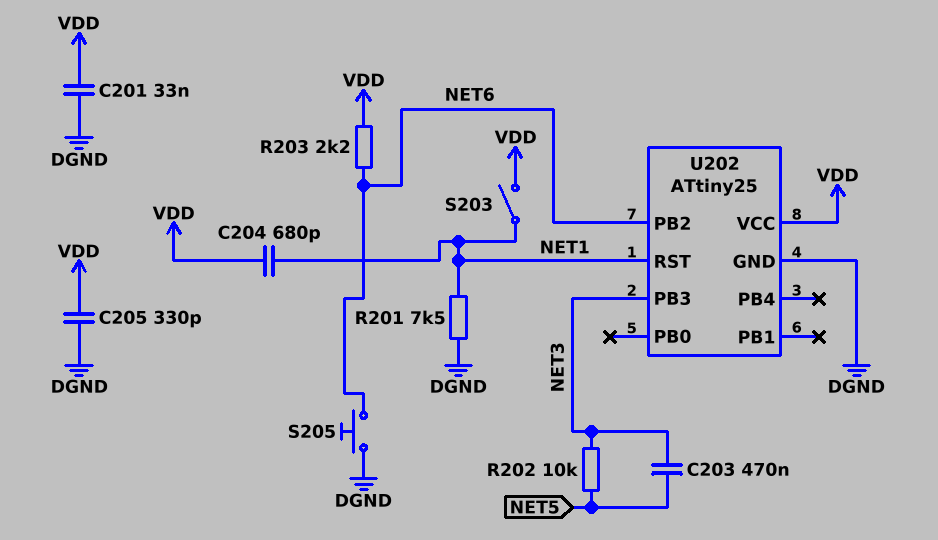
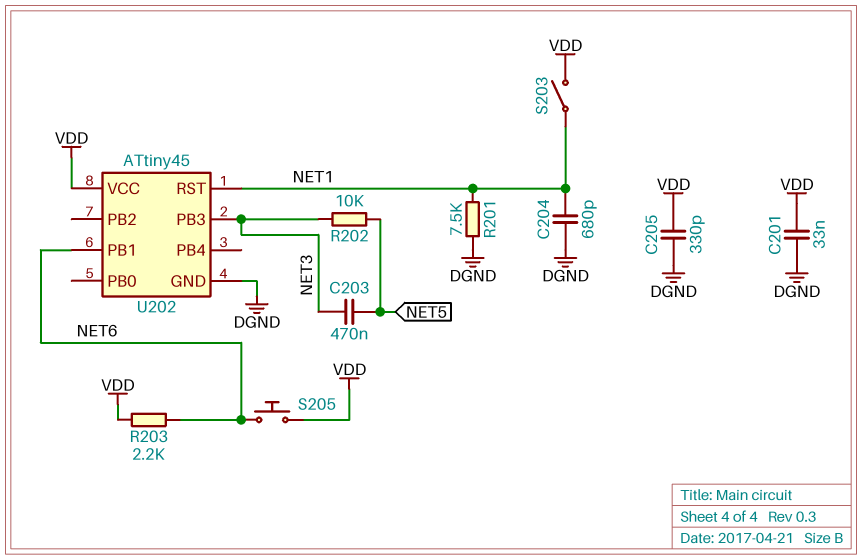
C204: 680pF (NET1, VDD) -> 680pF (DGND, NET1)
S205: button (DGND, NET6) -> button (NET6, VDD)
U202: ATtiny25 -> ATtiny45
U202 pin PB1: none -> NET6
U202 pin PB2: NET6 -> none

